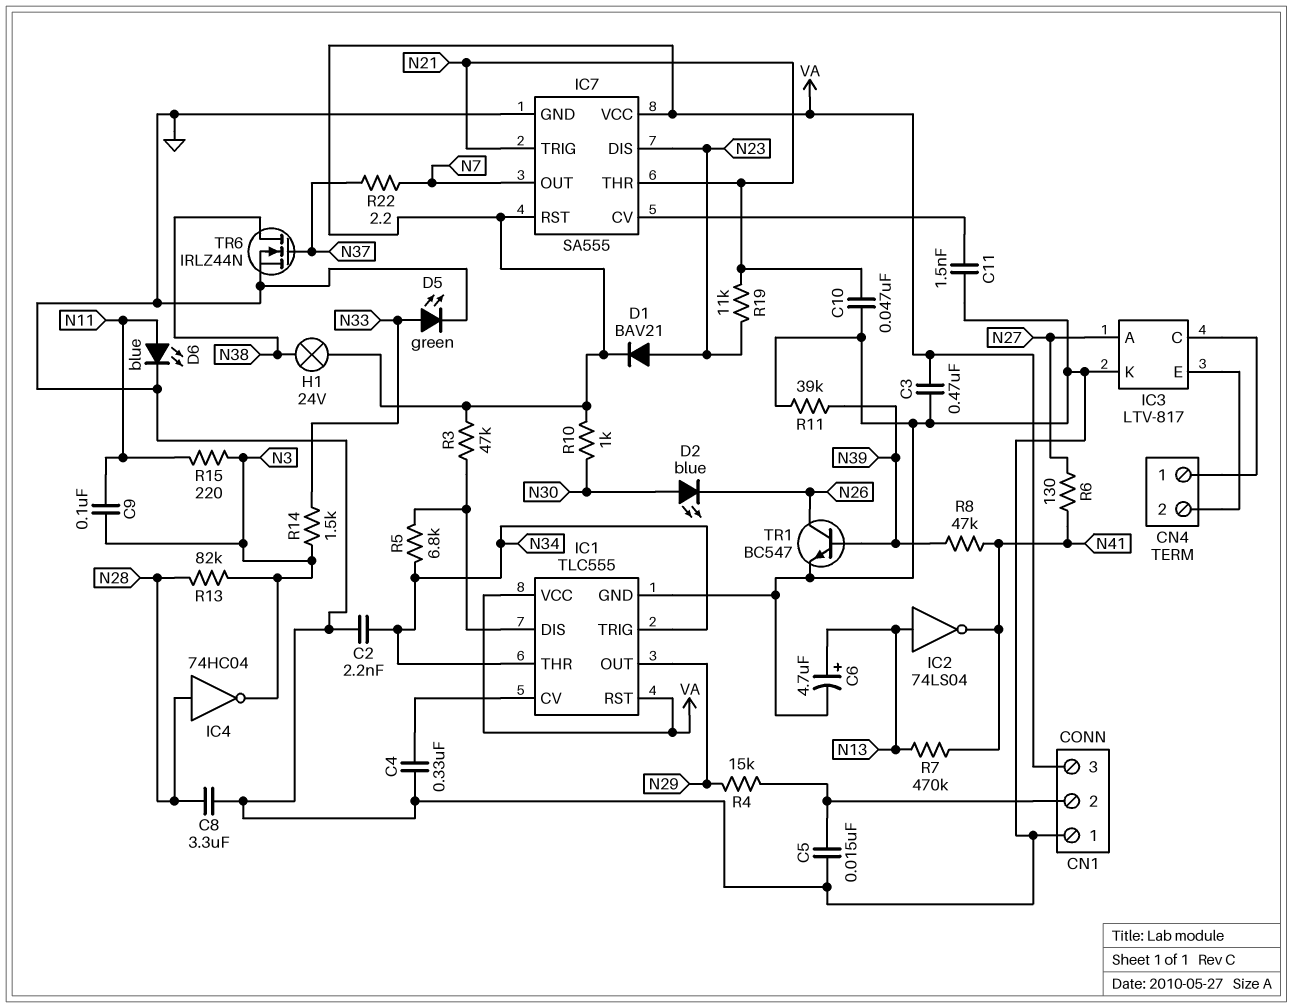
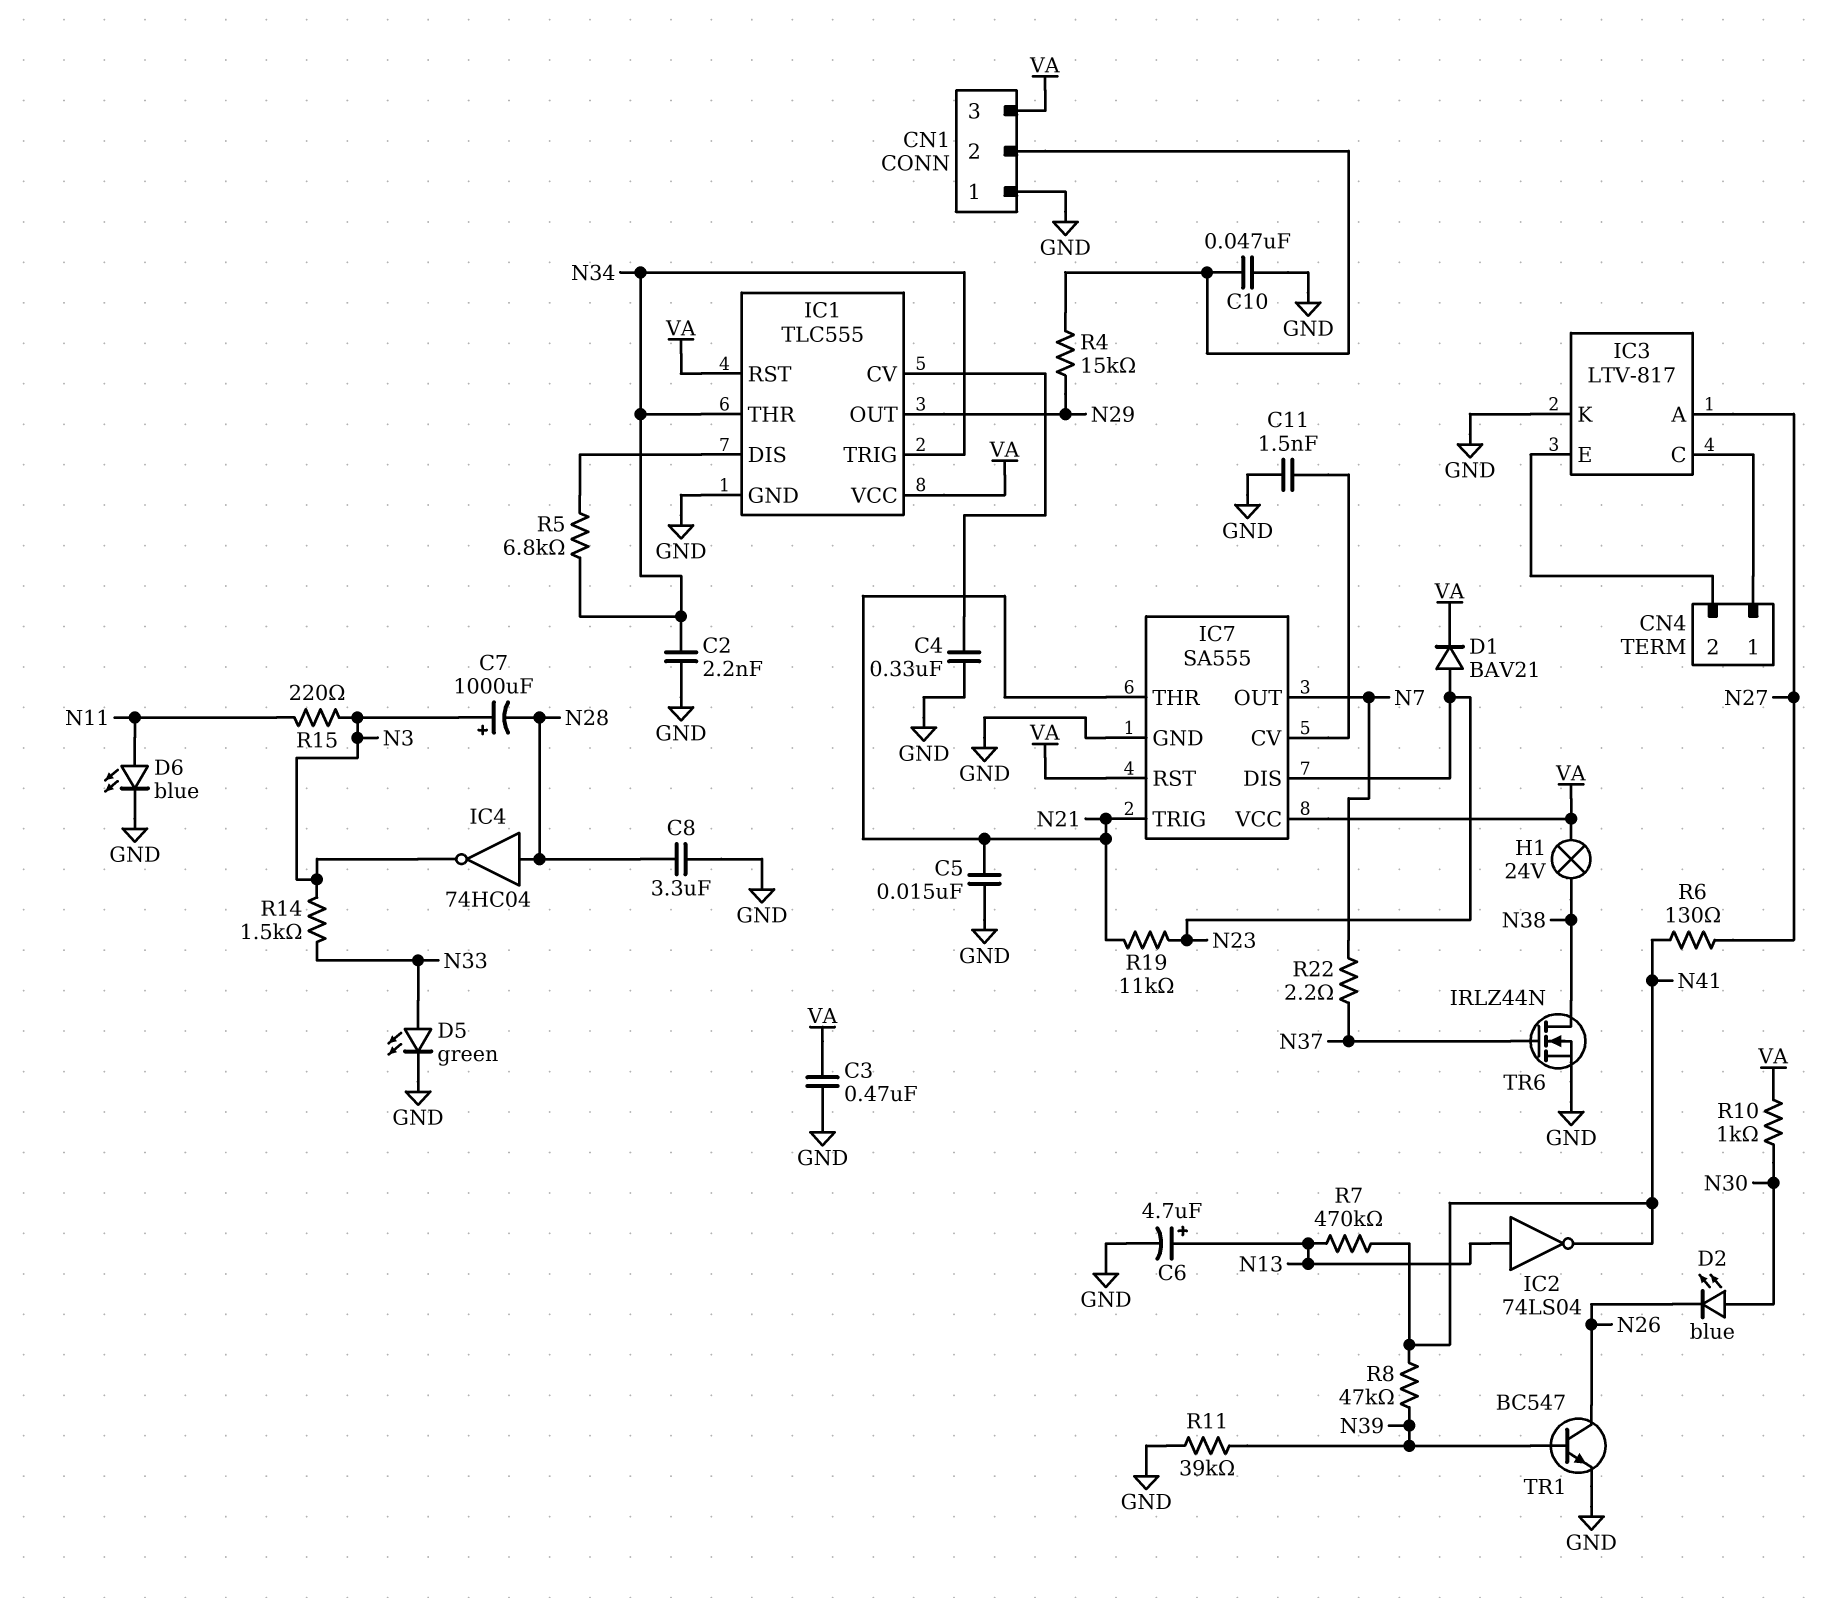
C5: 15nF (CN1/2, GND) -> 15nF (GND, N21)
C7: none -> 1000uF (plus N3, minus N28)
C9: 100nF (N3, N11) -> none
C10: 47nF (GND, N21) -> 47nF (CN1/2, GND)
R3: 47k (IC1/DIS, VA) -> none
R13: 82k (N3, N28) -> none

